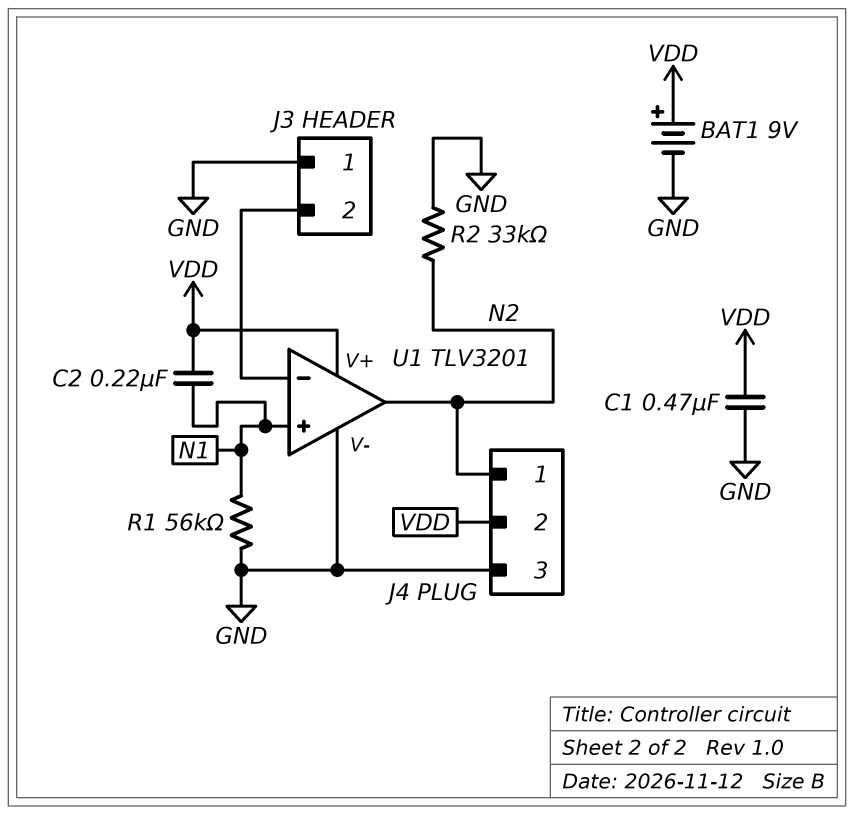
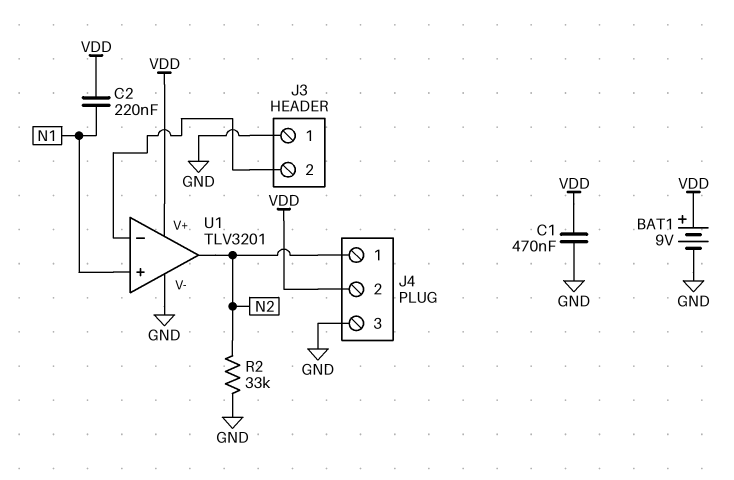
R1: 56k (GND, N1) -> none

